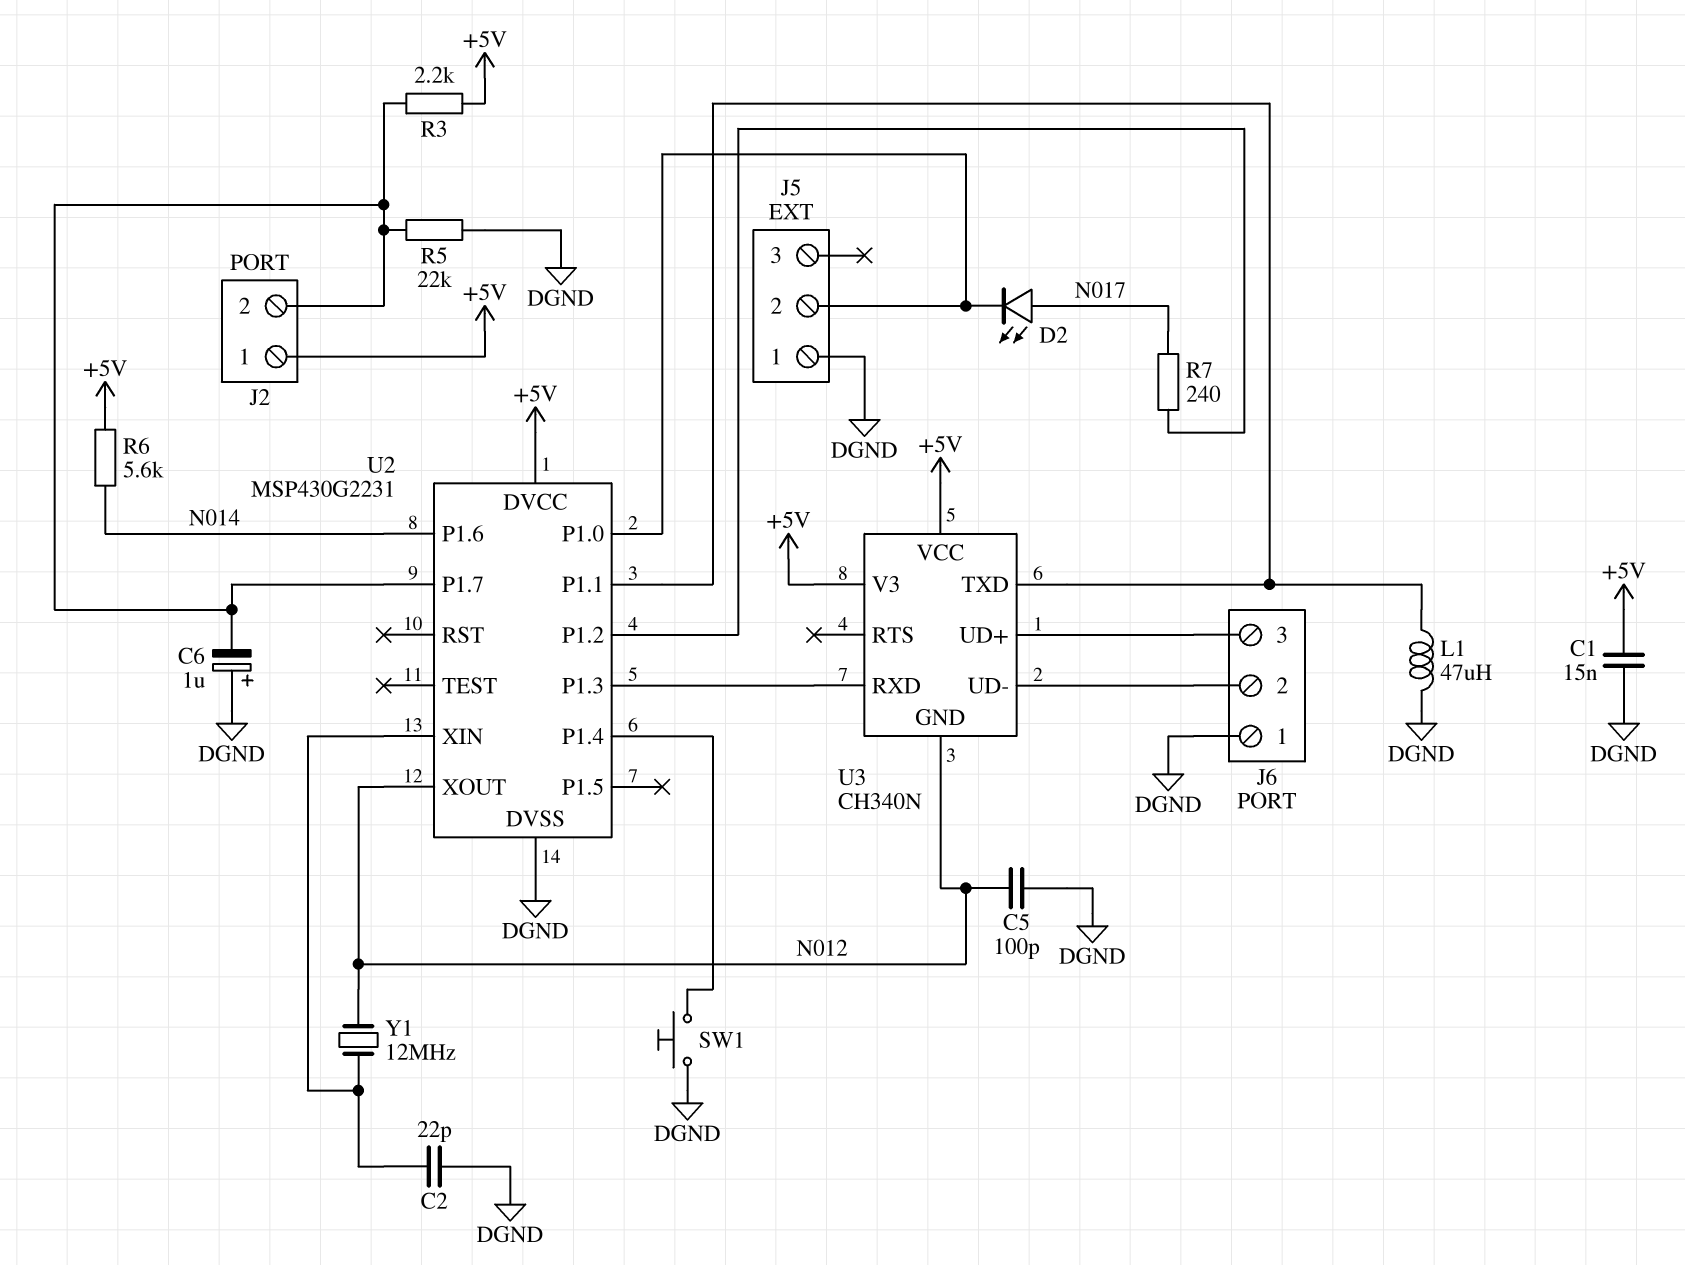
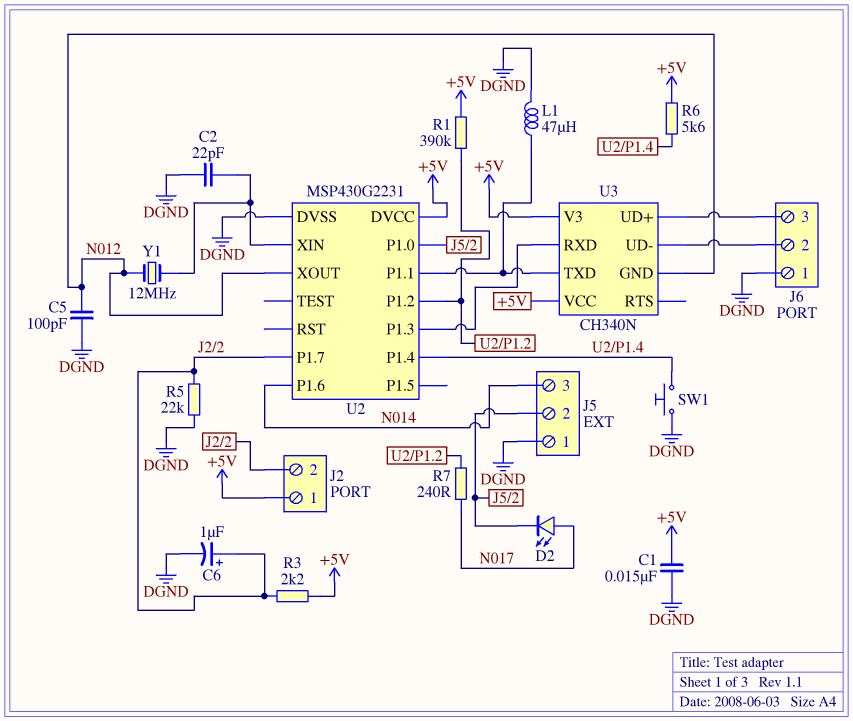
C6: 1uF (plus DGND, minus J2/2) -> 1uF (plus J2/2, minus DGND)
J5 pin 3: none -> N014
R1: none -> 390k (+5V, U2/P1.2)
R6: 5.6k (+5V, N014) -> 5.6k (+5V, U2/P1.4)

